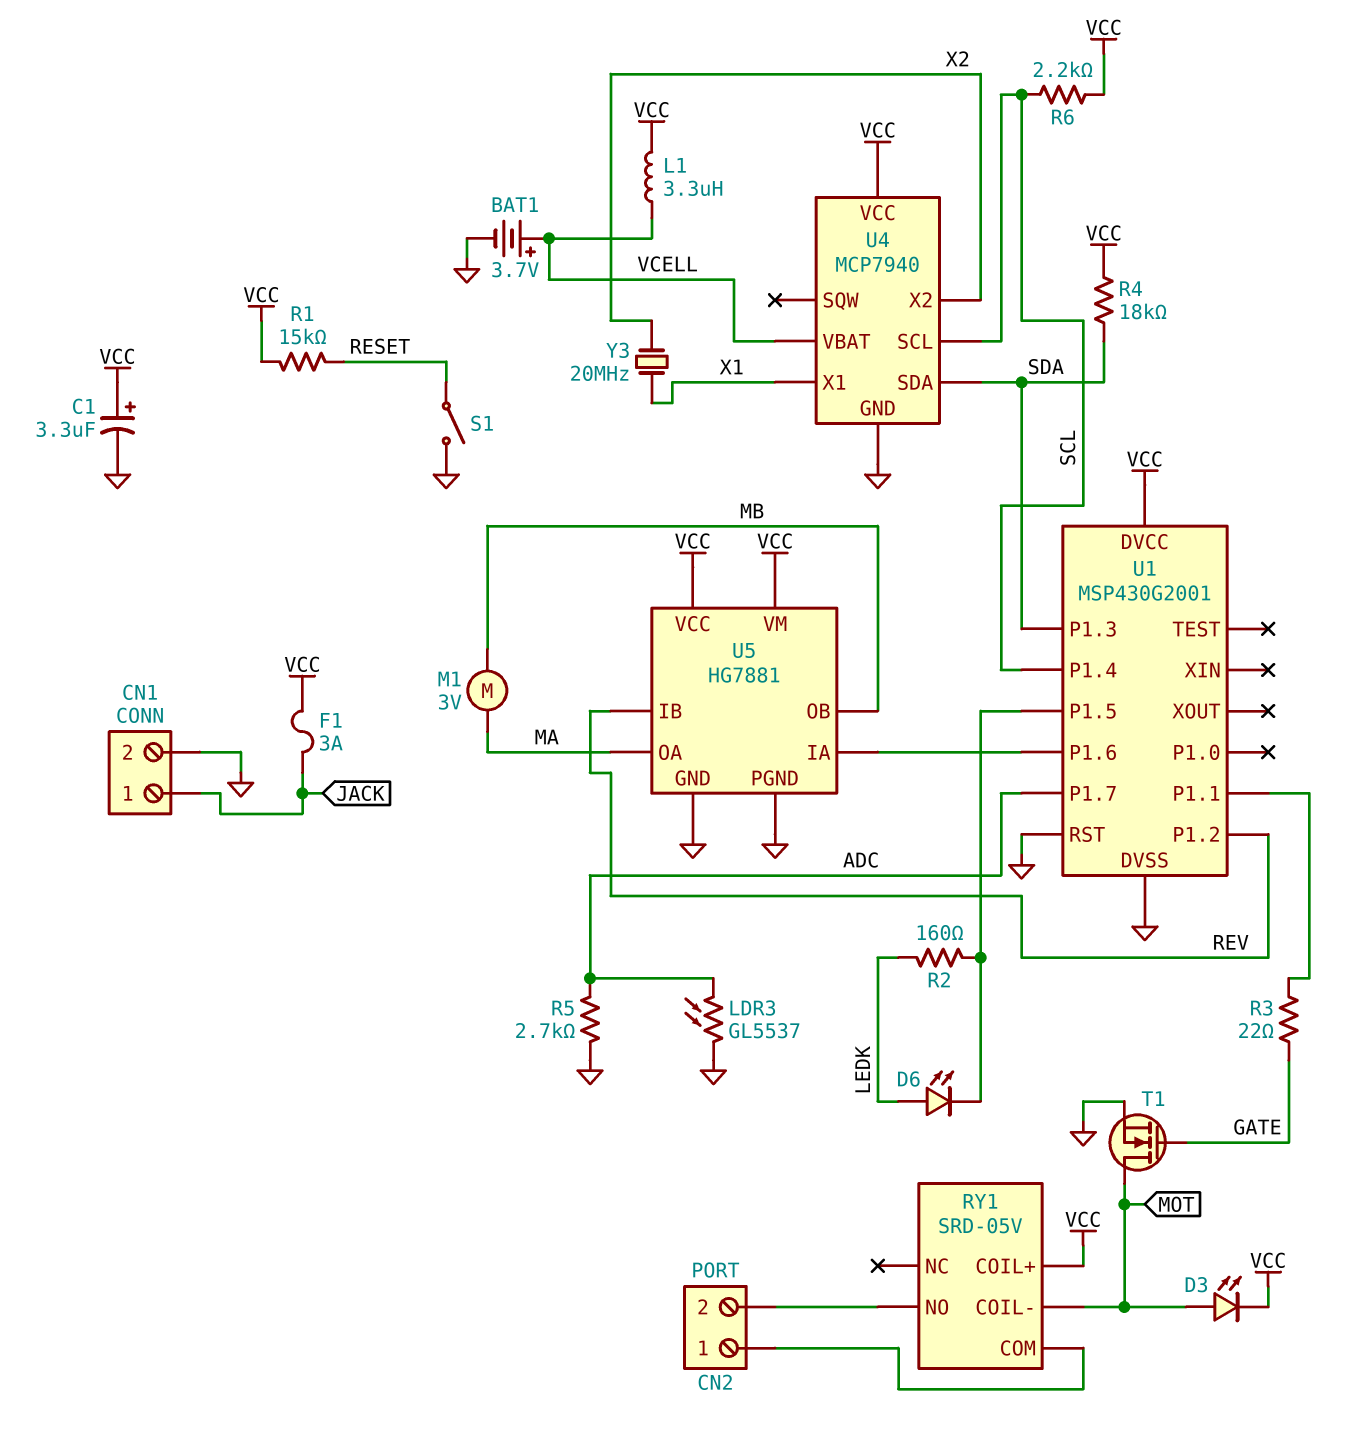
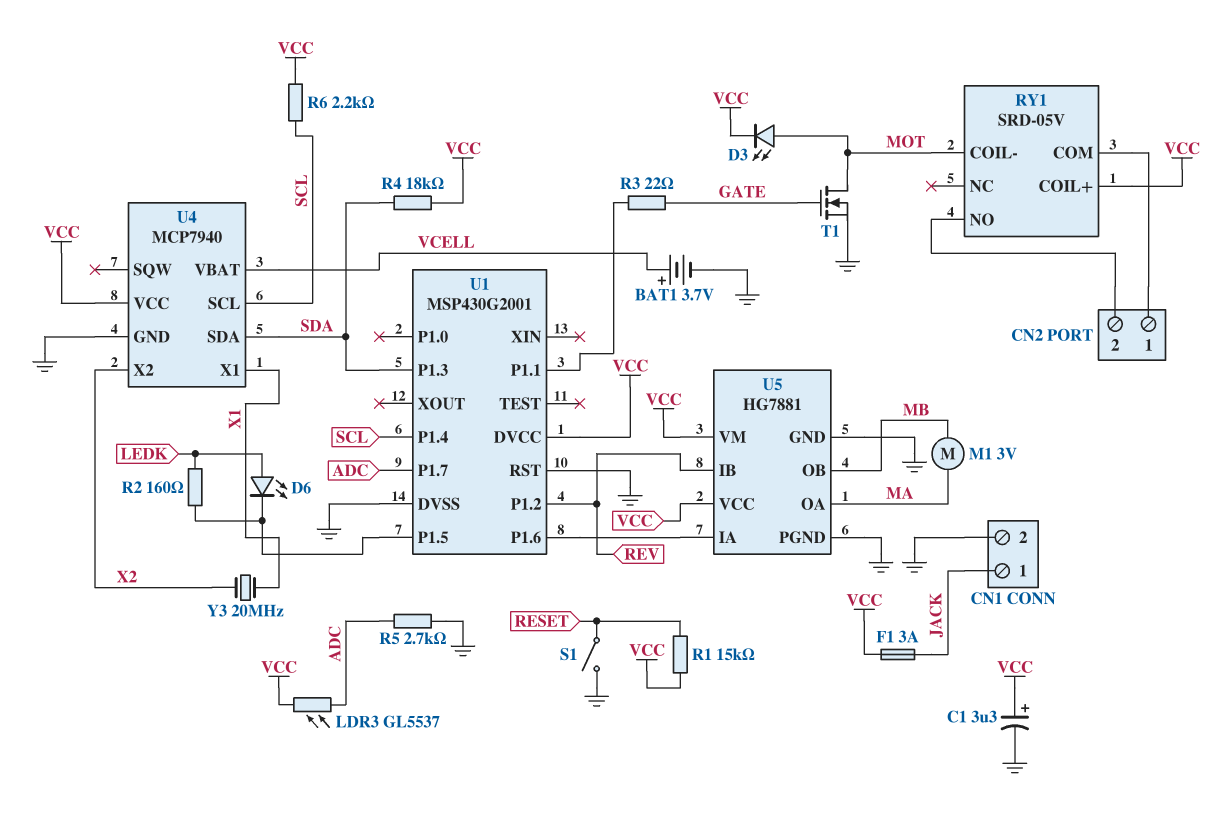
L1: 3.3uH (VCC, VCELL) -> none
LDR3: GL5537 (ADC, GND) -> GL5537 (ADC, VCC)

